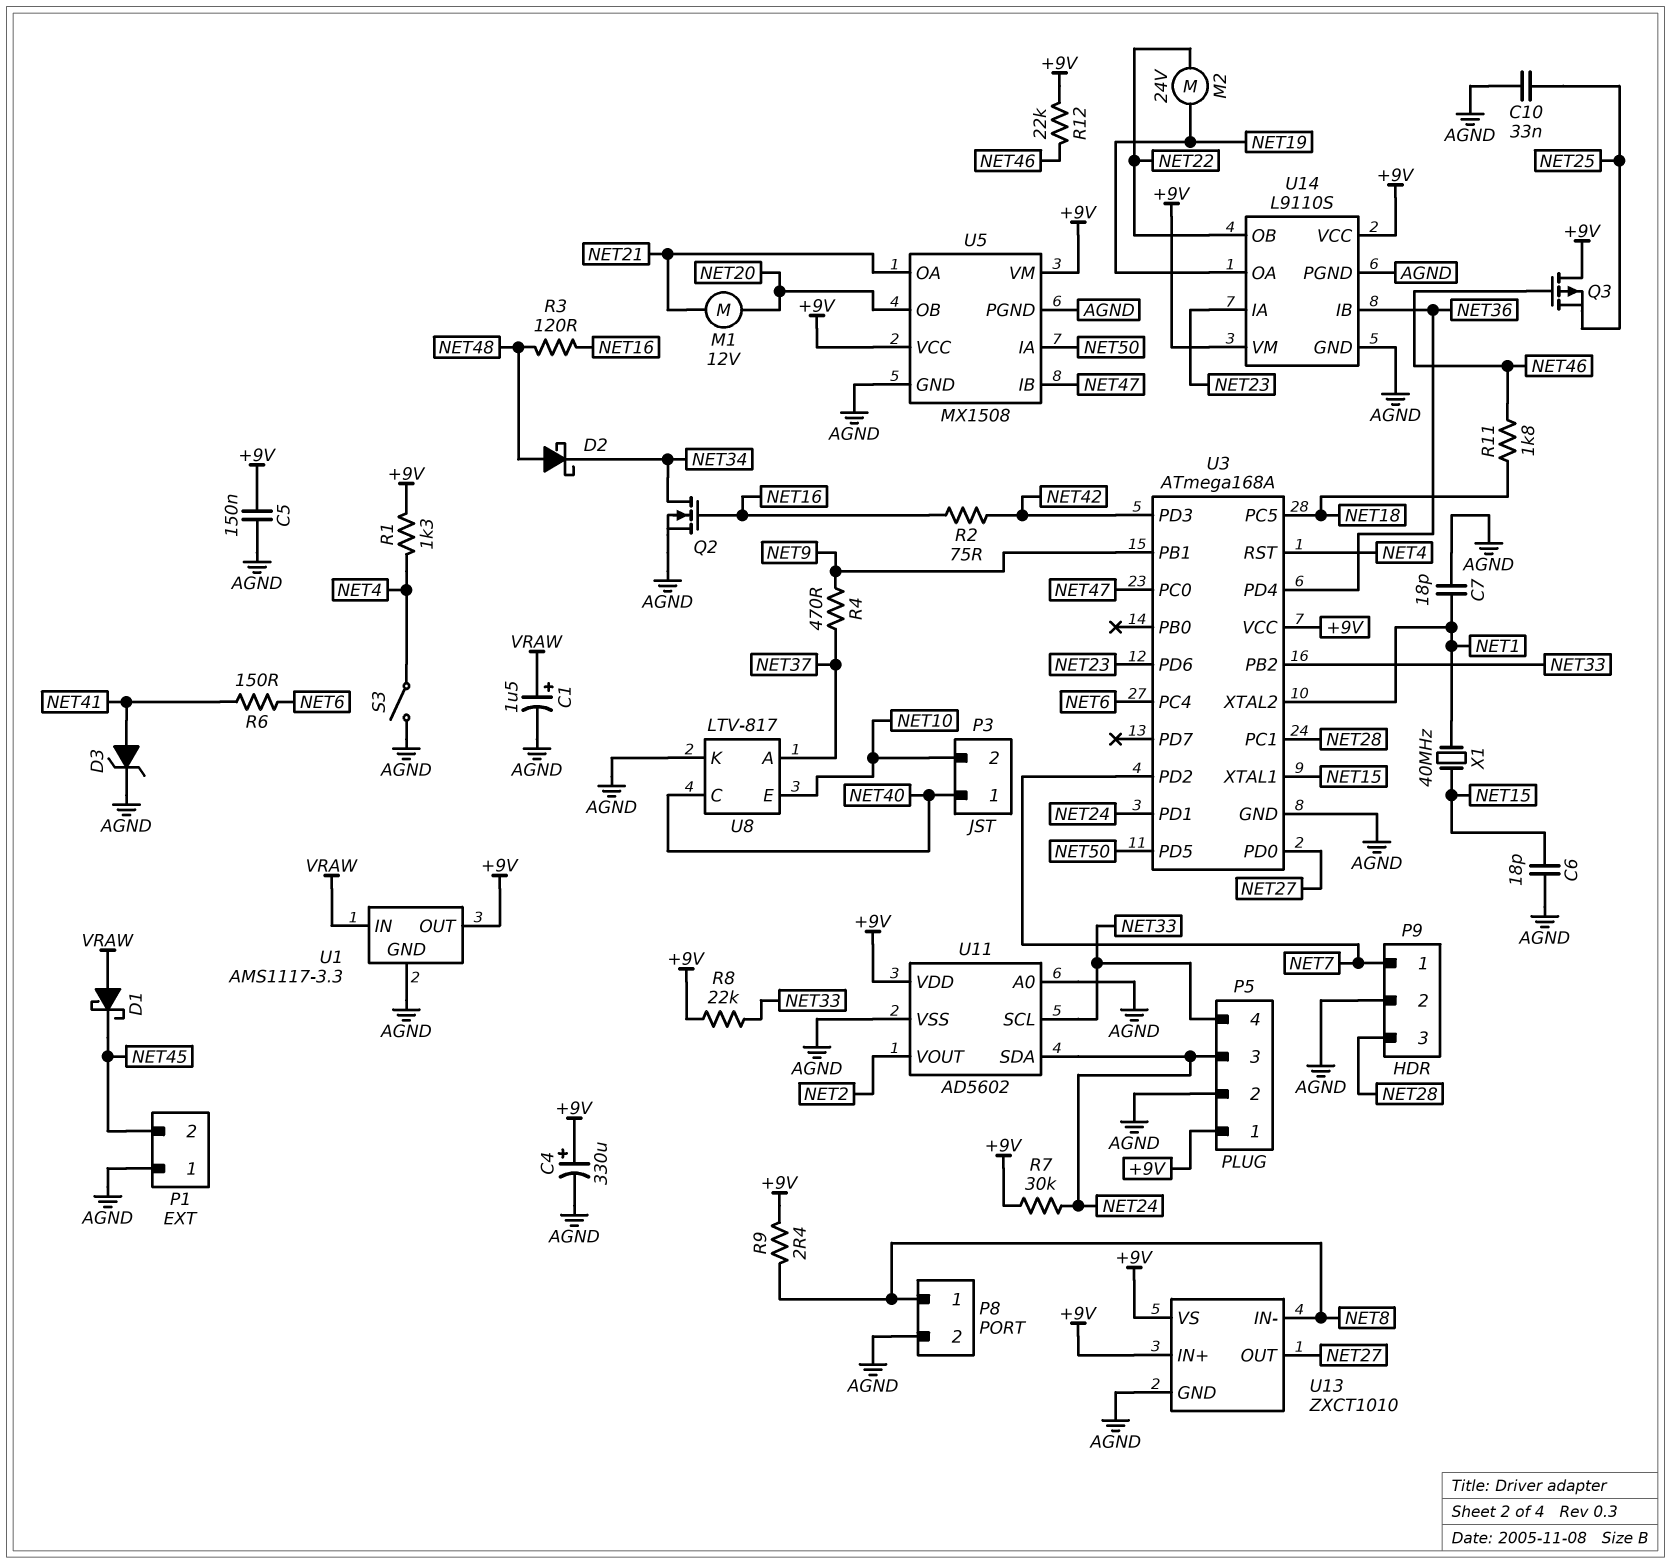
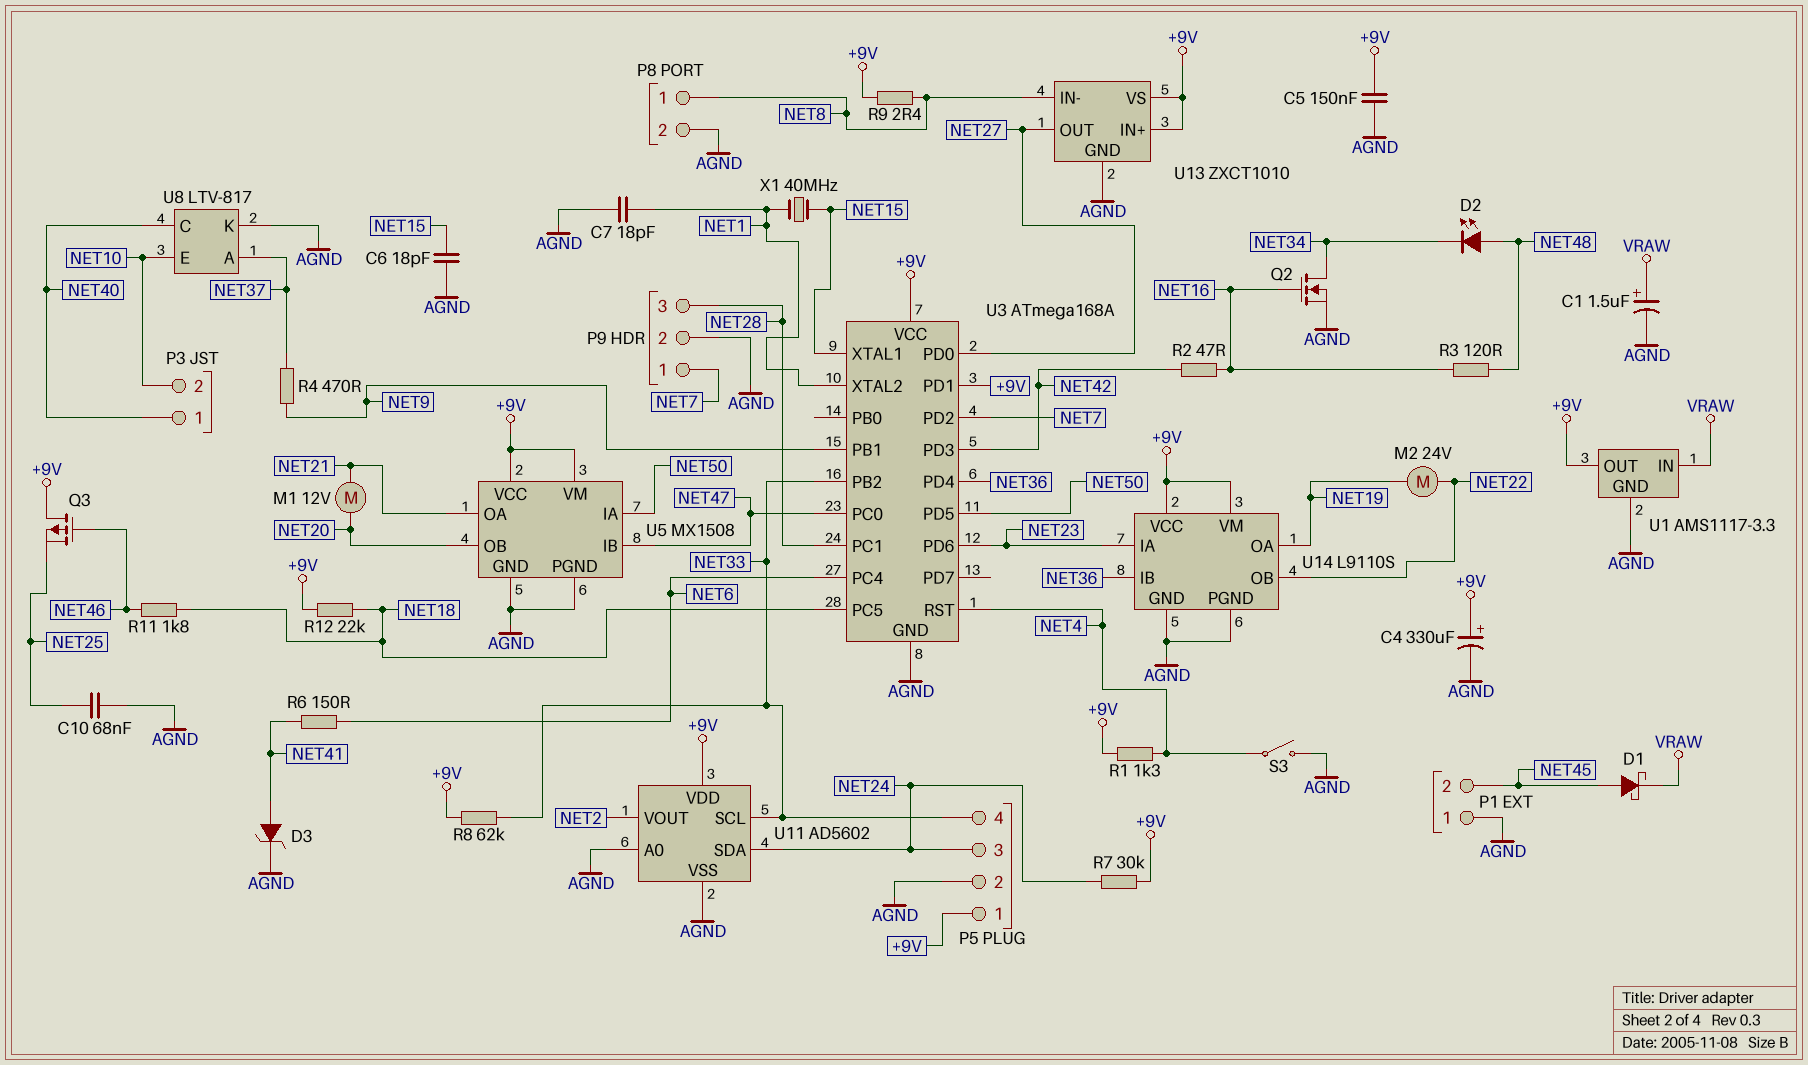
C10: 33nF (AGND, NET25) -> 68nF (AGND, NET25)
D1: schottky (A VRAW, K NET45) -> schottky (A NET45, K VRAW)
D2: schottky (A NET48, K NET34) -> LED (A NET48, K NET34)
R2: 75 (NET16, NET42) -> 47 (NET16, NET42)
R8: 22k (+9V, NET33) -> 62k (+9V, NET33)
R12: 22k (+9V, NET46) -> 22k (+9V, NET18)
U3 pin PD1: NET24 -> +9V

